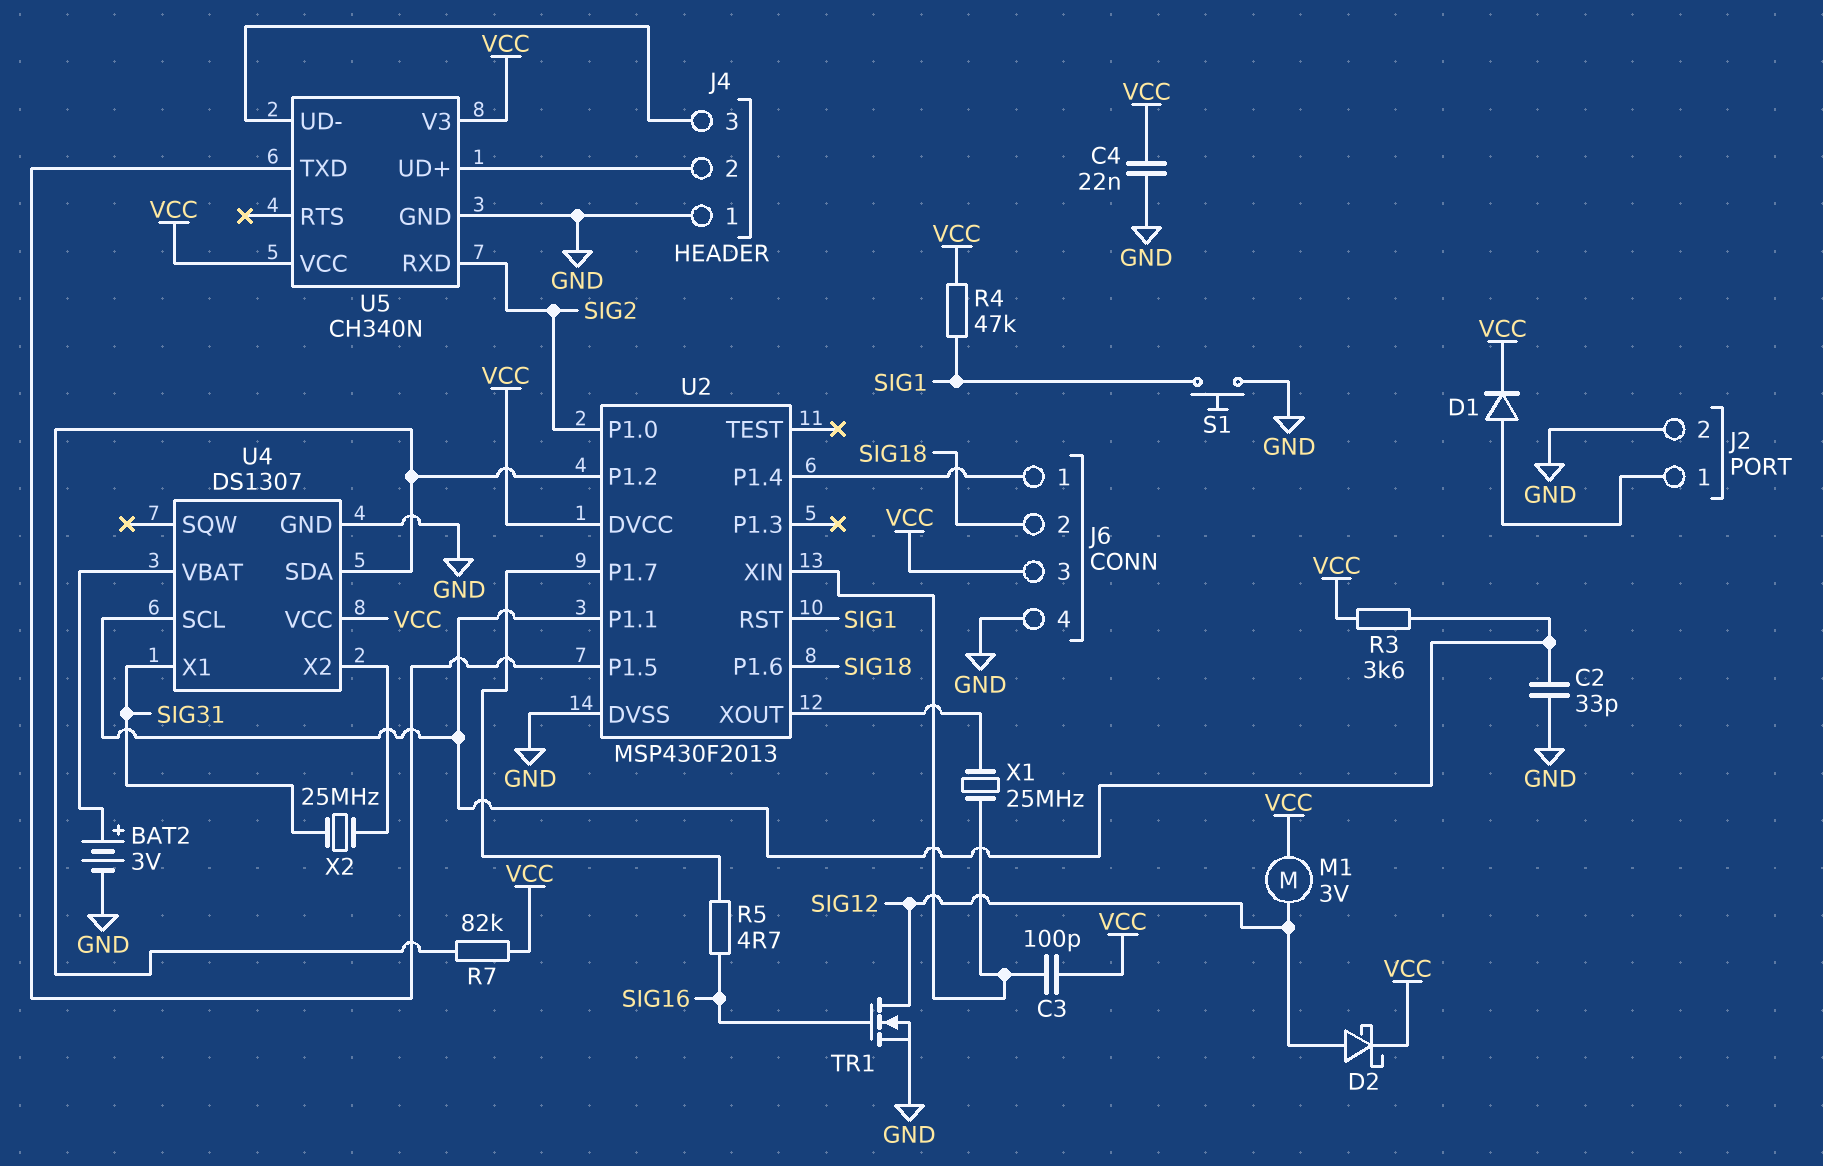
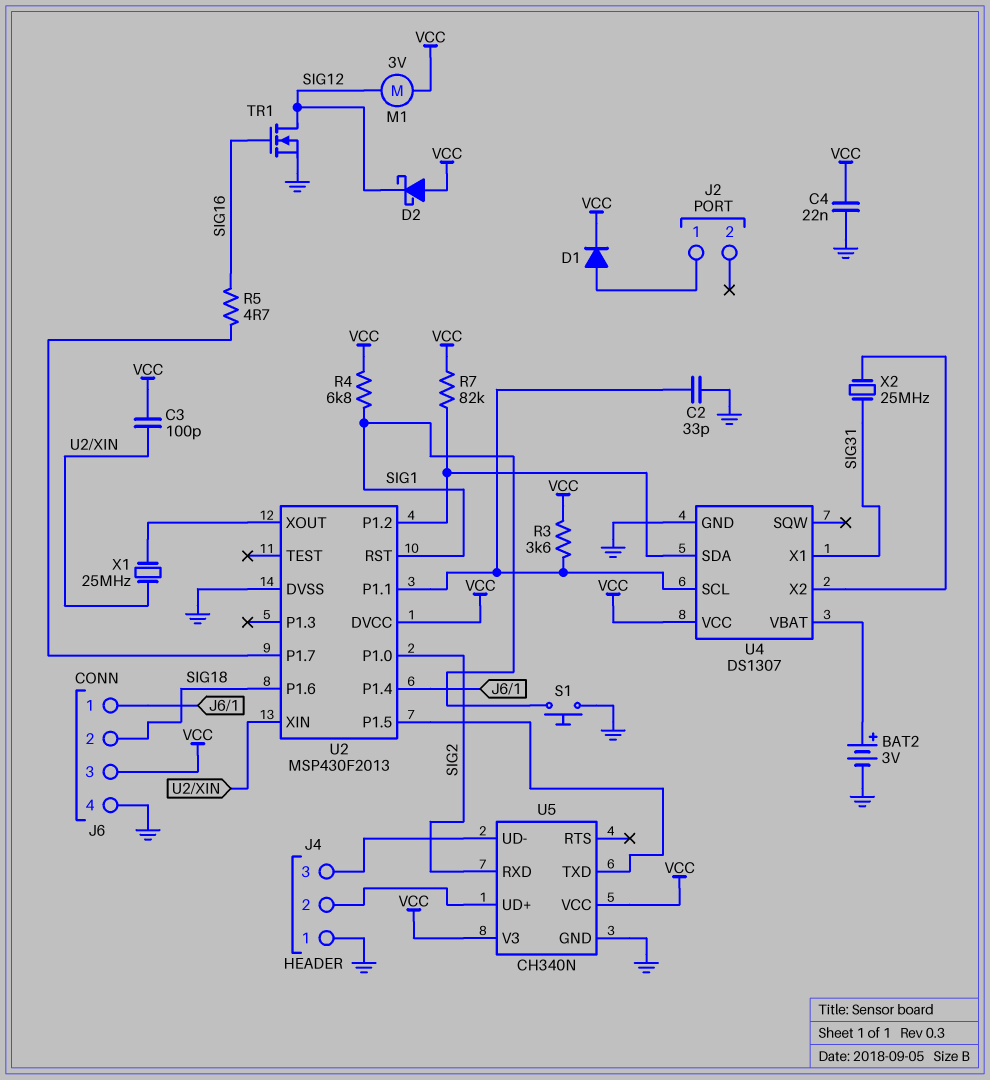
D2: schottky (A SIG12, K VCC) -> schottky (A VCC, K SIG12)
J2 pin 2: GND -> none
R4: 47k (SIG1, VCC) -> 6.8k (SIG1, VCC)

